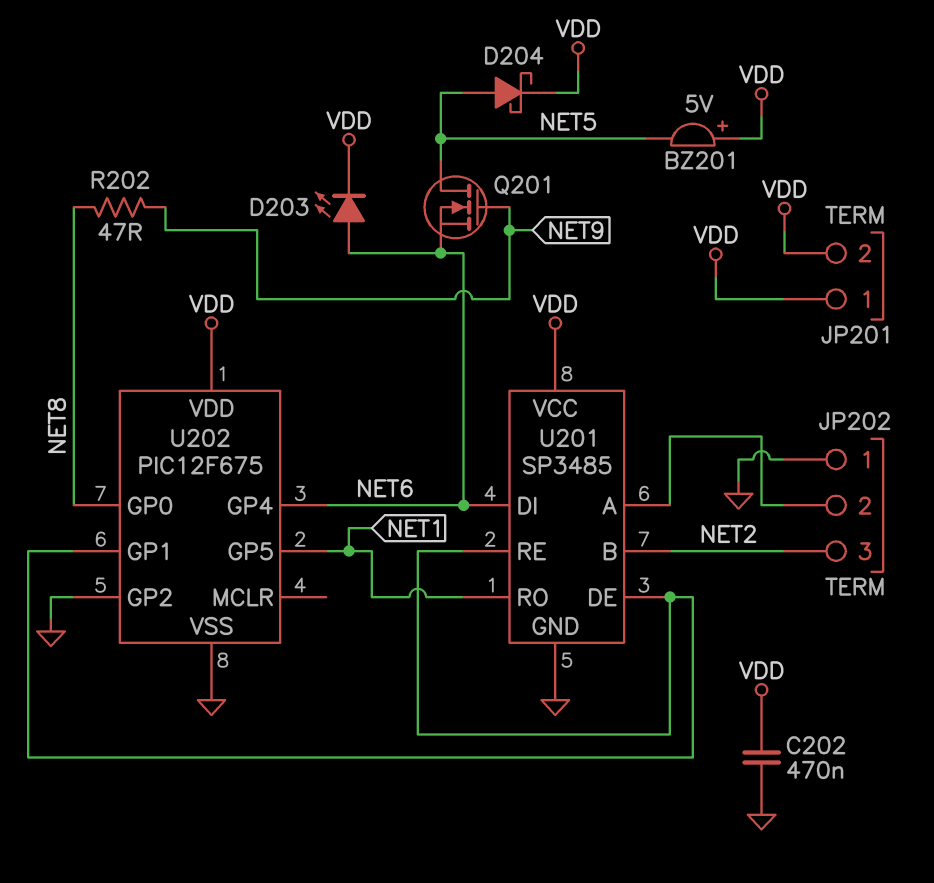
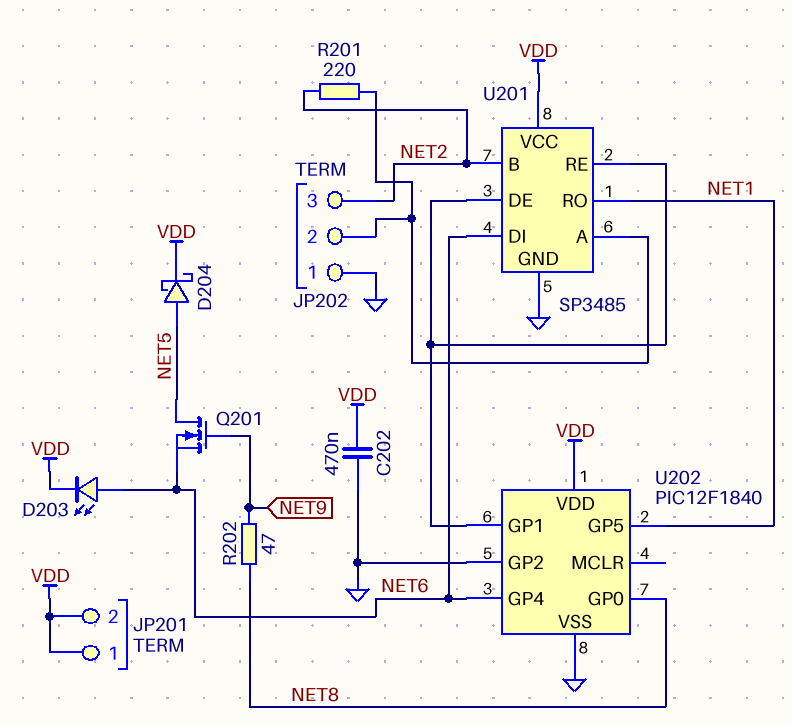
BZ201: buzzer 5V (plus VDD, minus NET5) -> none
R201: none -> 220 (JP202/2, NET2)
U202: PIC12F675 -> PIC12F1840

